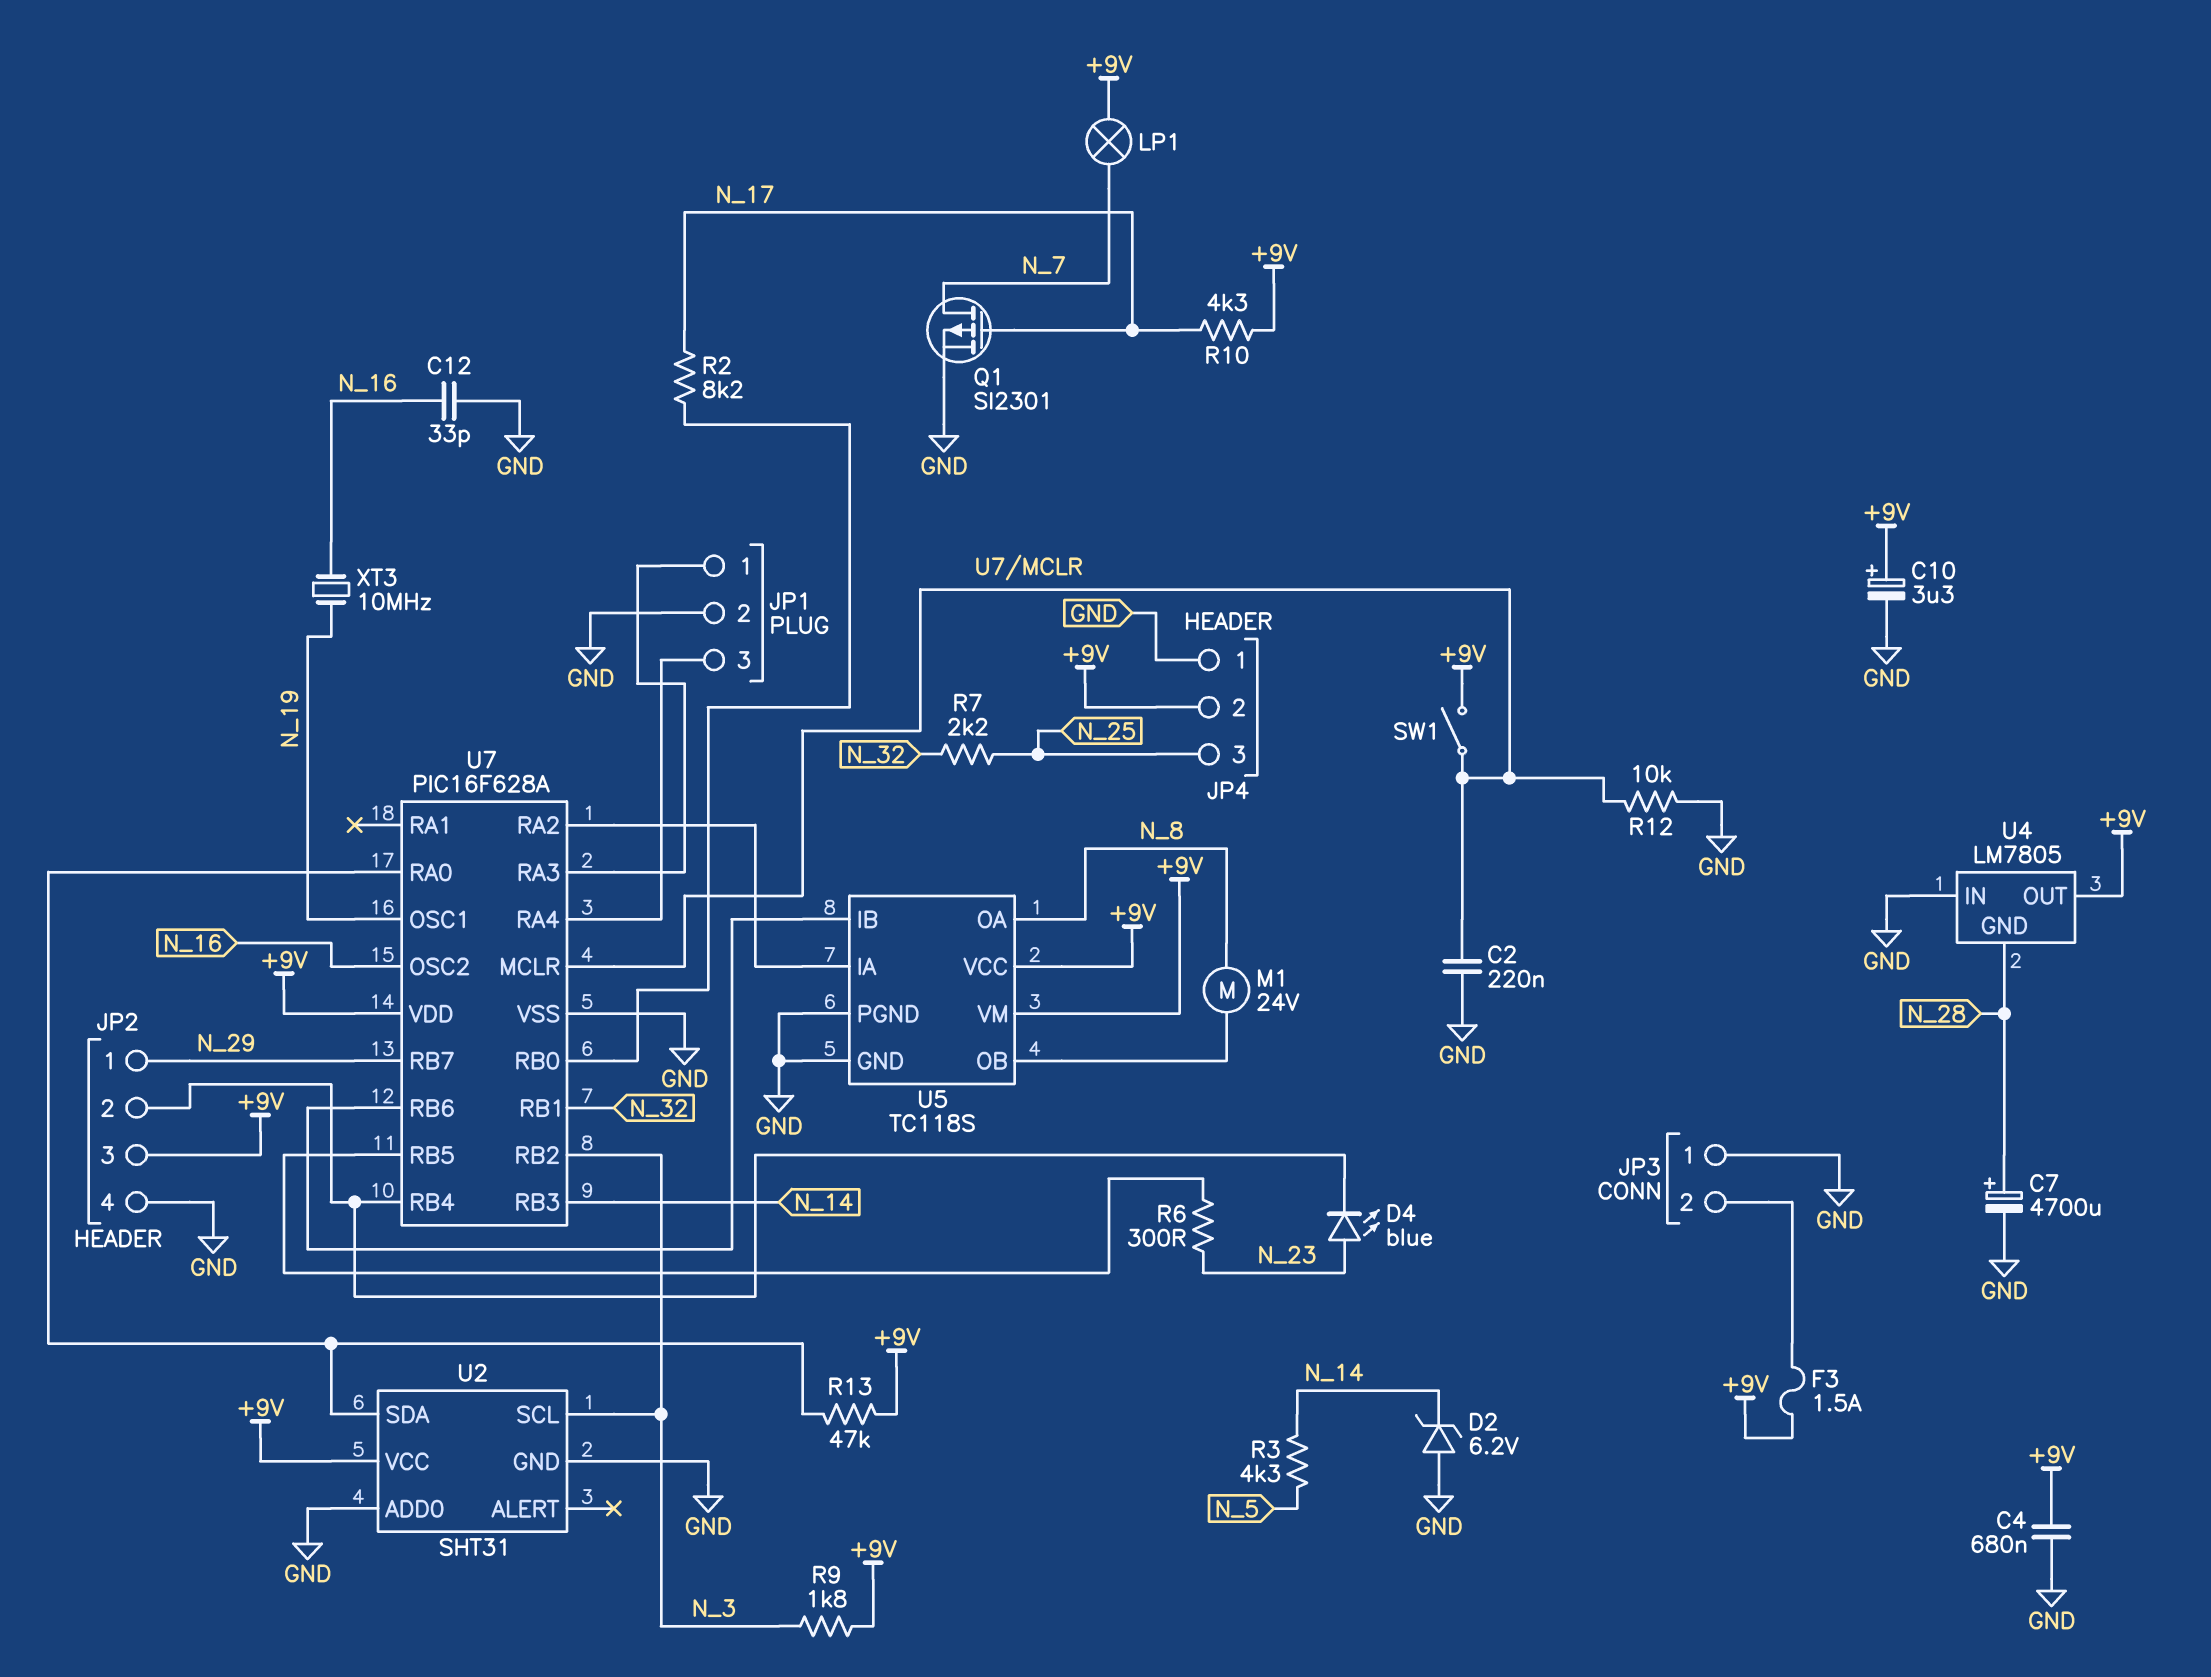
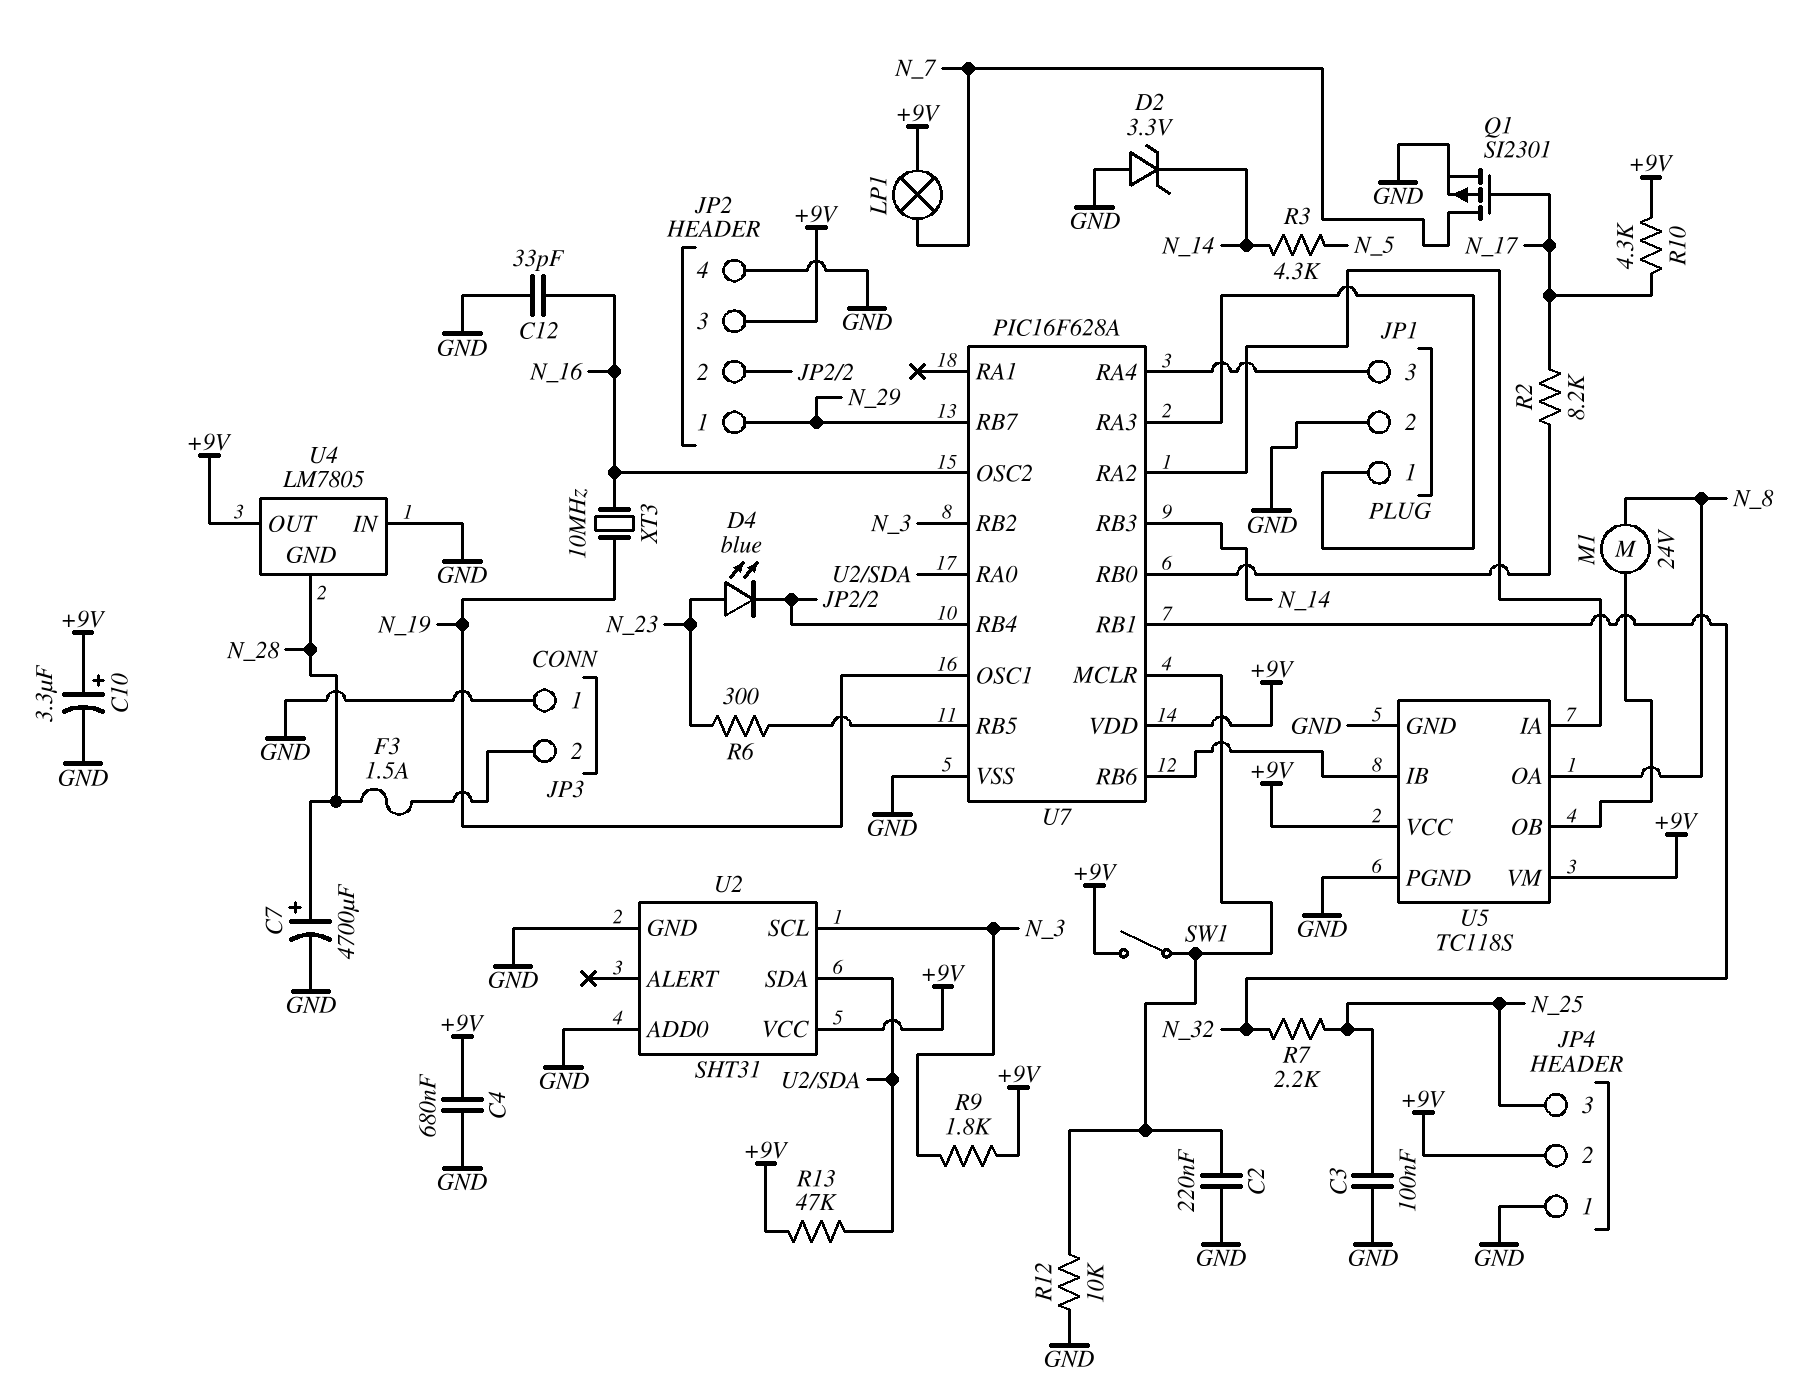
C3: none -> 100nF (GND, N_25)
D2: zener 6.2V (A GND, K N_14) -> zener 3.3V (A GND, K N_14)
F3: 1.5A (+9V, JP3/2) -> 1.5A (JP3/2, N_28)

